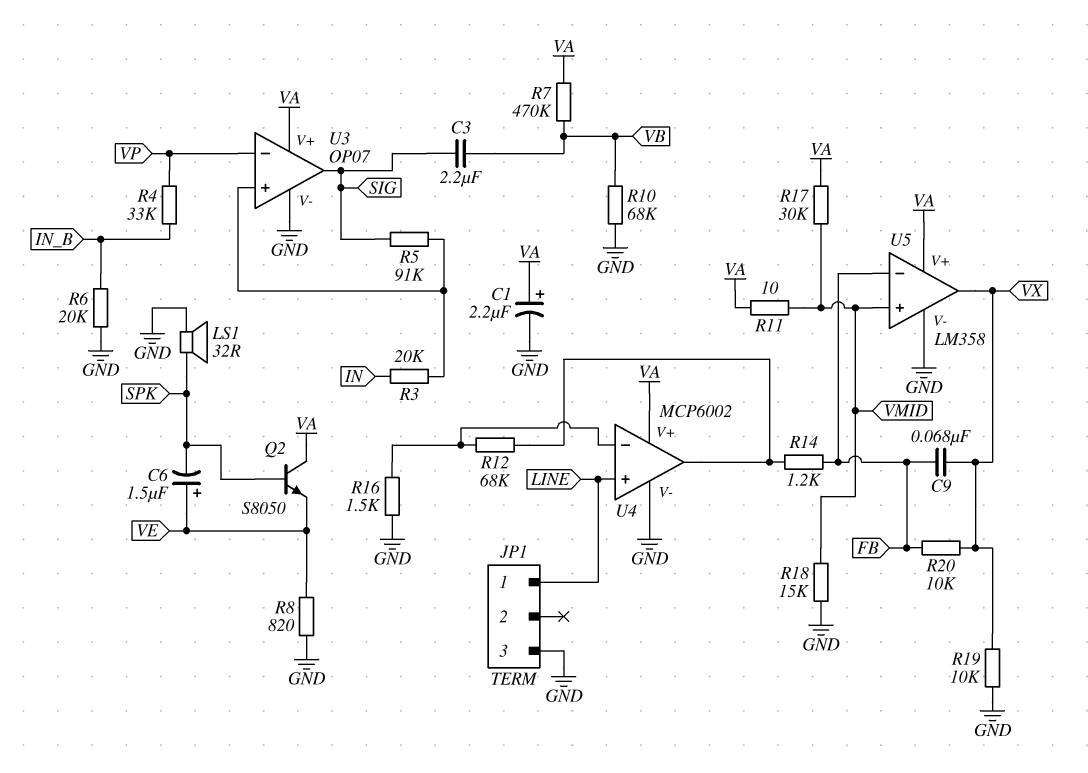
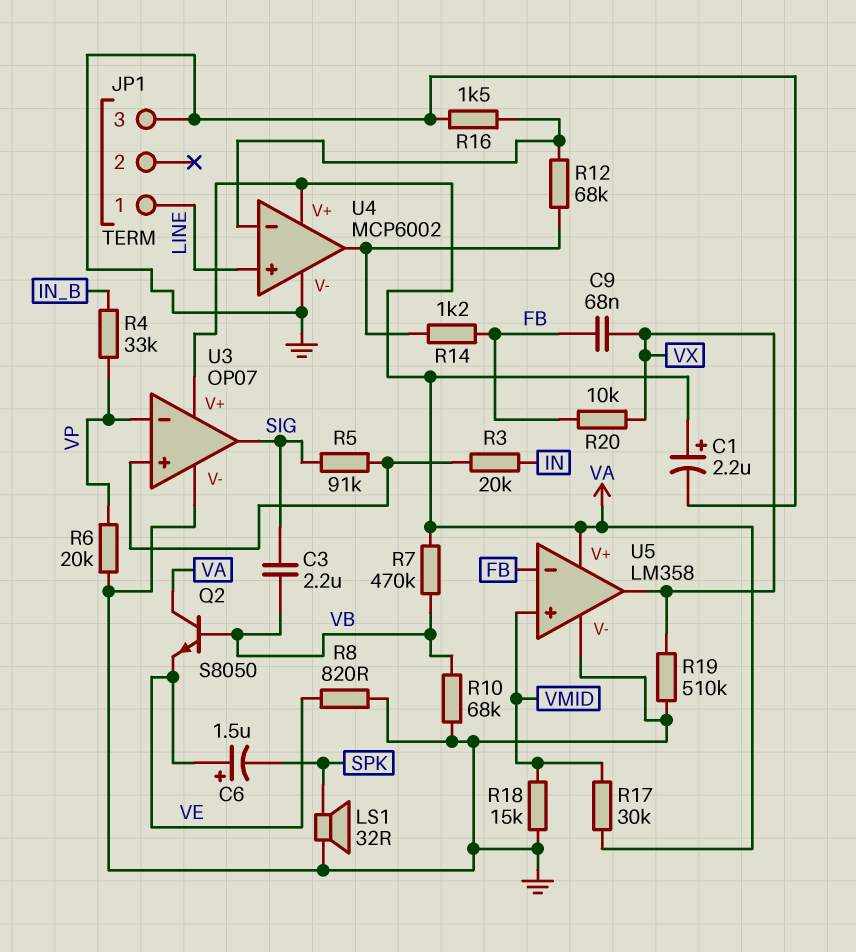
Q2: NPN S8050 (B SPK, C VA, E VE) -> NPN S8050 (B VB, C VA, E VE)
R6: 20k (GND, IN_B) -> 20k (GND, VP)
R11: 10 (VA, VMID) -> none
R19: 10k (GND, VX) -> 510k (GND, VX)

